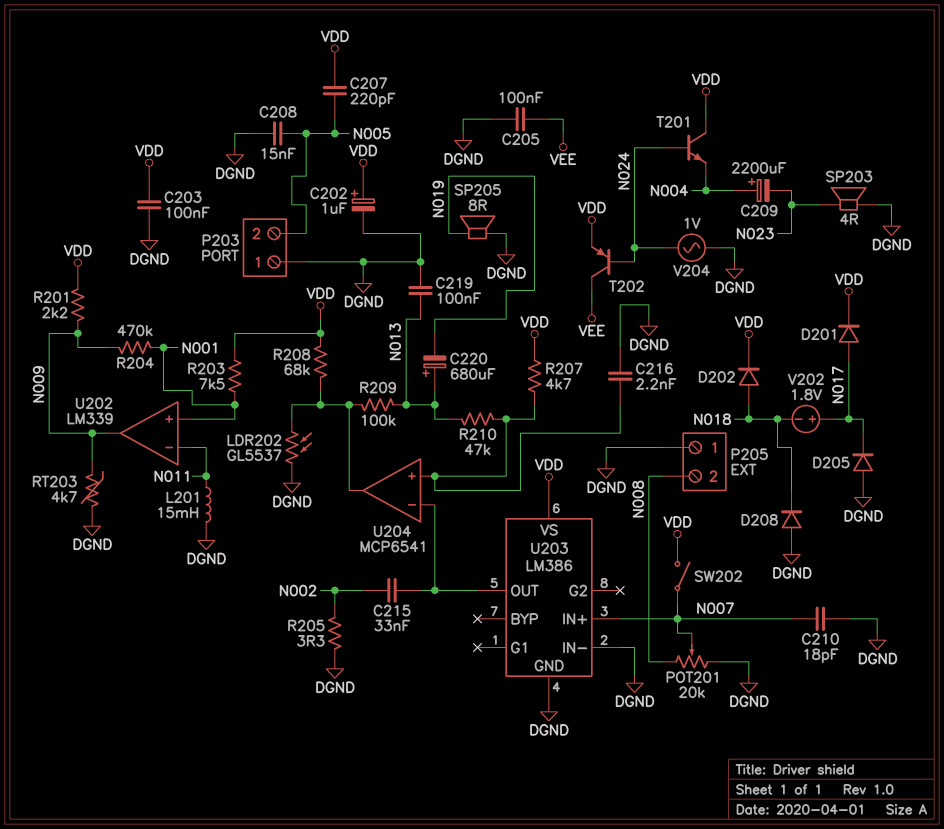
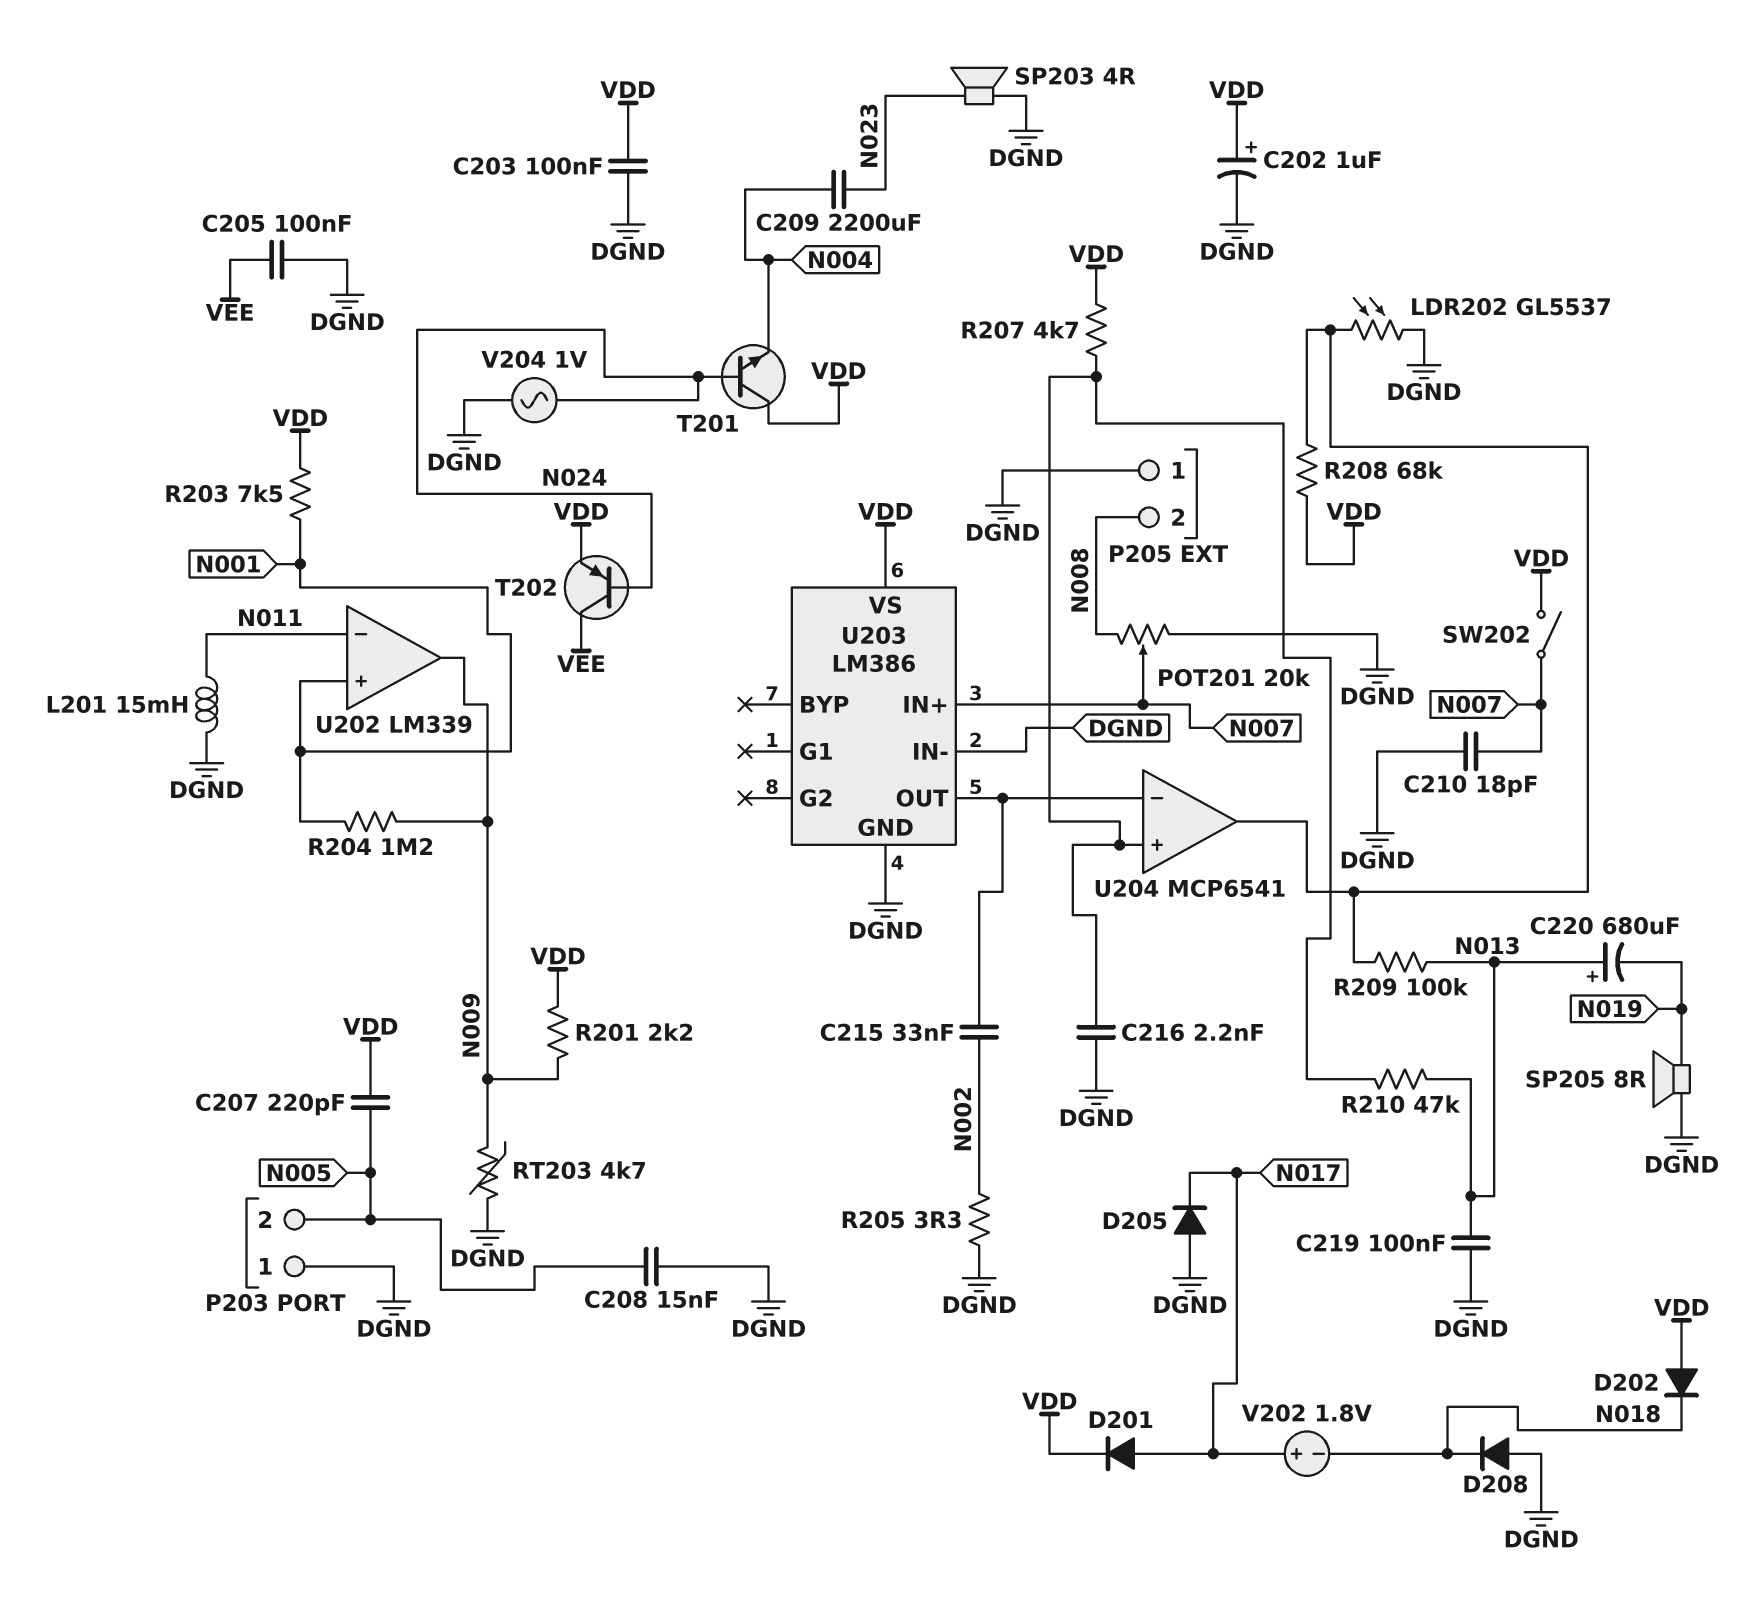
C209: 2200uF (plus N004, minus N023) -> 2200uF (N004, N023)
D202: diode (A N018, K VDD) -> diode (A VDD, K N018)
R204: 470k (N001, N009) -> 1.2M (N001, N009)

